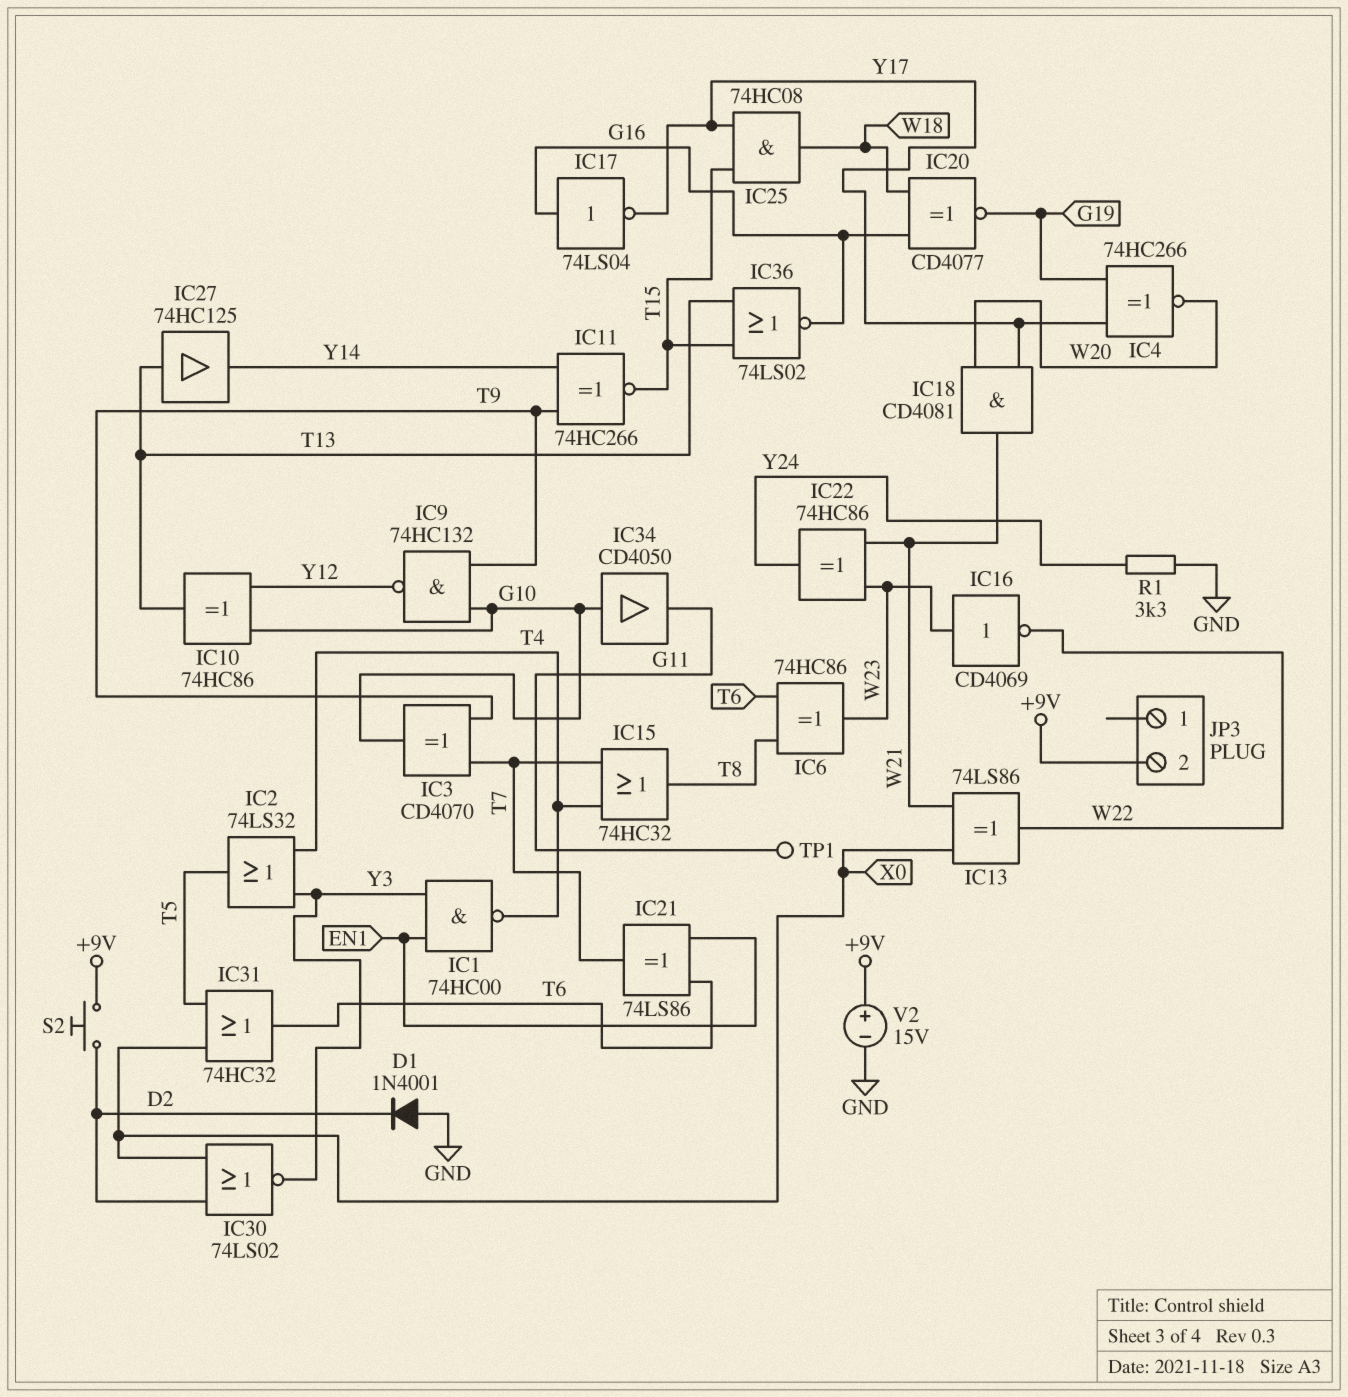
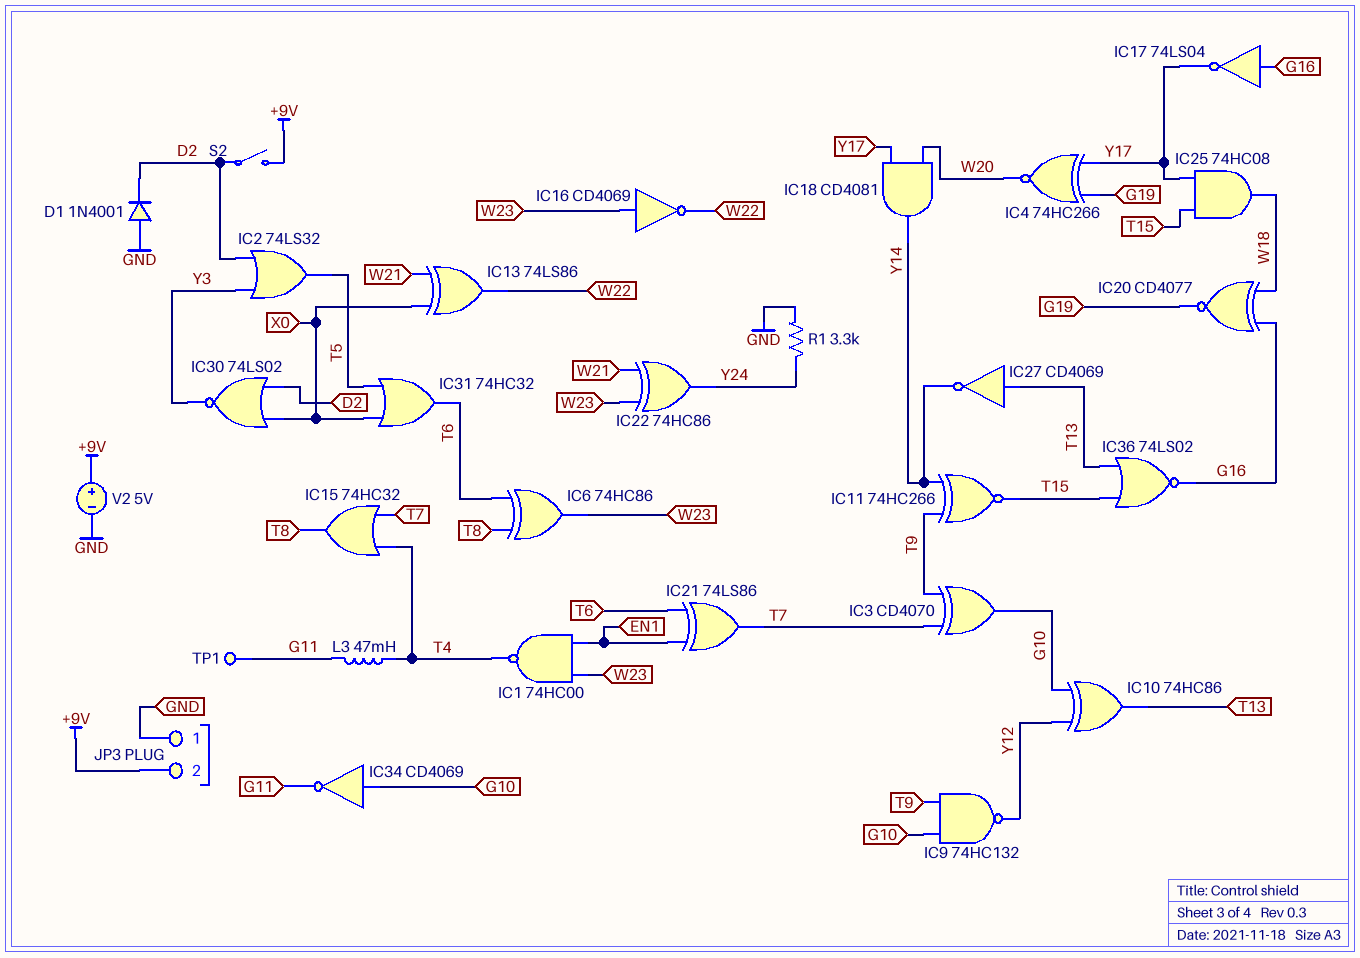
IC1: NAND 74HC00 (in EN1, in Y3, out T4) -> NAND 74HC00 (in EN1, in W23, out T4)
IC2: OR 74LS32 (in T4, in Y3, out T5) -> OR 74LS32 (in D2, in Y3, out T5)
IC18: AND CD4081 (in W20, in Y17, out W21) -> AND CD4081 (in W20, in Y17, out Y14)
IC27: buffer 74HC125 (in T13, out Y14) -> NOT CD4069 (in T13, out Y14)
IC34: buffer CD4050 (in G10, out G11) -> NOT CD4069 (in G10, out G11)
JP3 pin 1: none -> GND
L3: none -> 47mH (G11, T4)
S2: button (+9V, D2) -> switch (+9V, D2)
V2: 15V (plus +9V, minus GND) -> 5V (plus +9V, minus GND)

